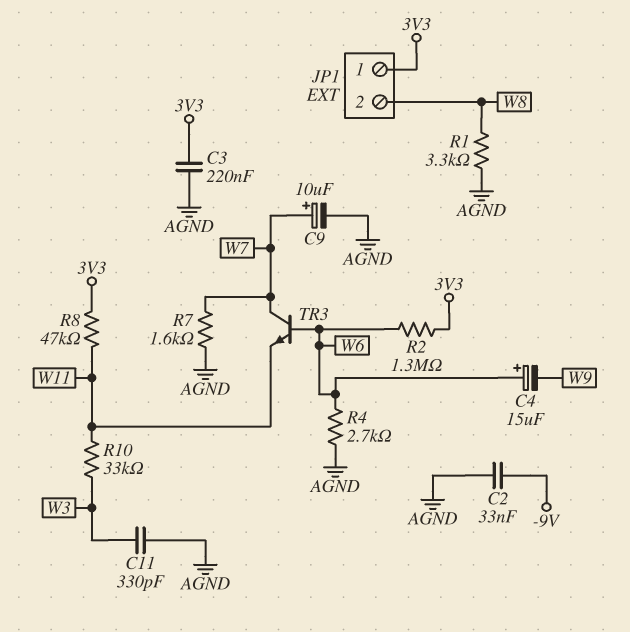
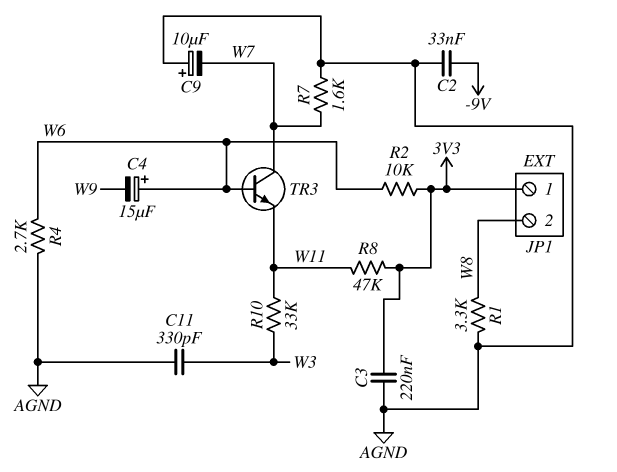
C9: 10uF (plus W7, minus AGND) -> 10uF (plus AGND, minus W7)
R2: 1.3M (3V3, W6) -> 10k (3V3, W6)

